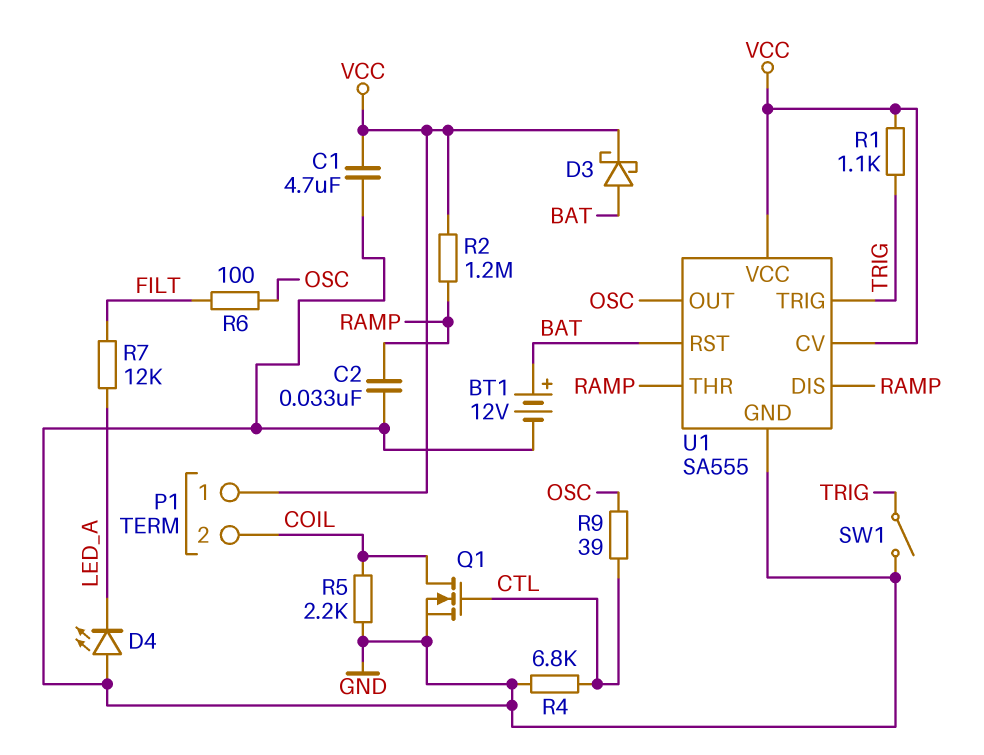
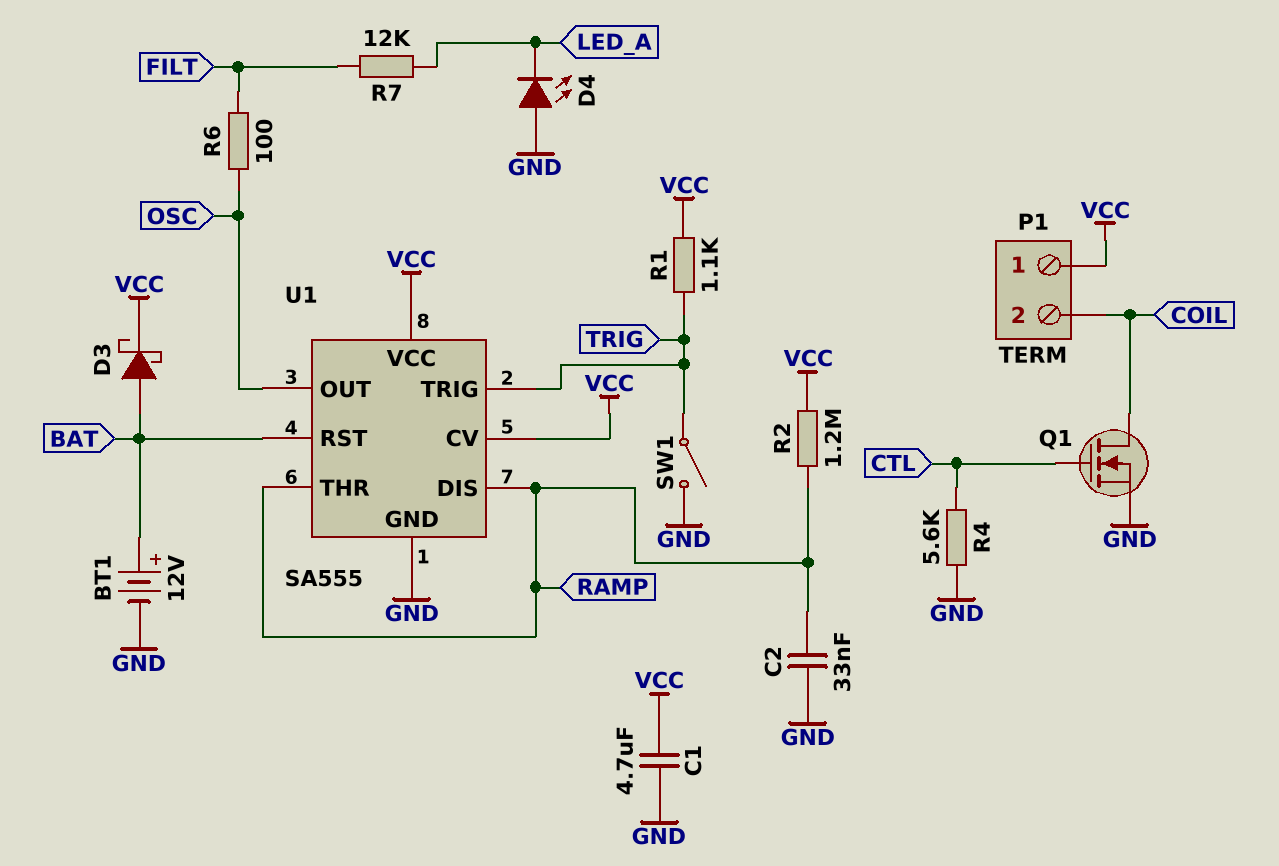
R4: 6.8k (CTL, GND) -> 5.6k (CTL, GND)
R5: 2.2k (COIL, GND) -> none
R9: 39 (CTL, OSC) -> none

